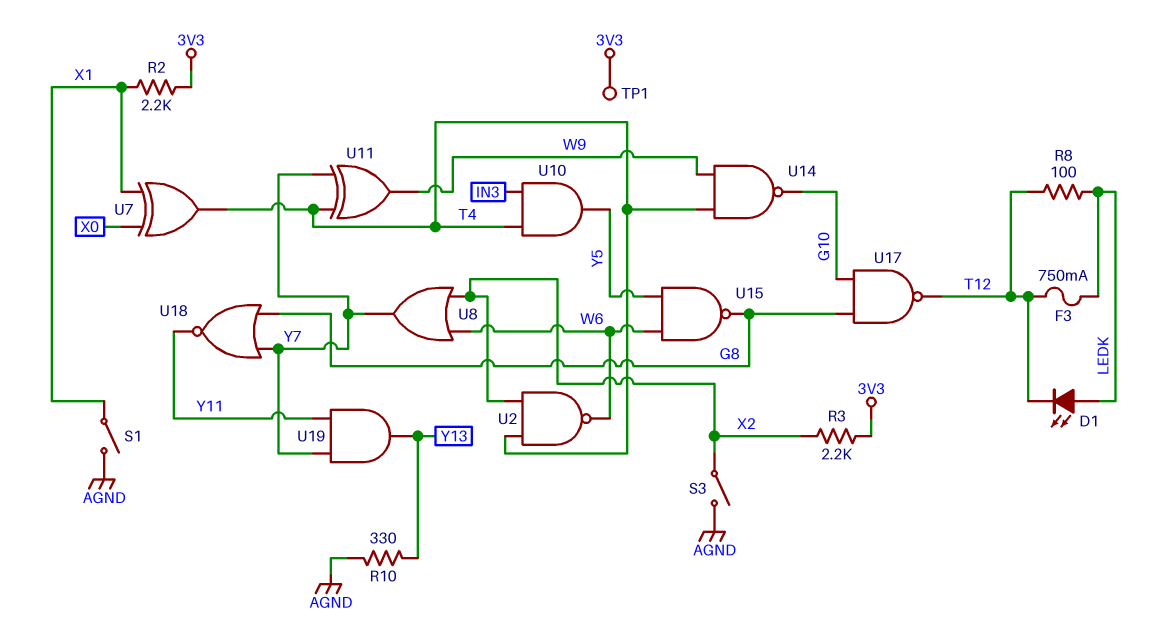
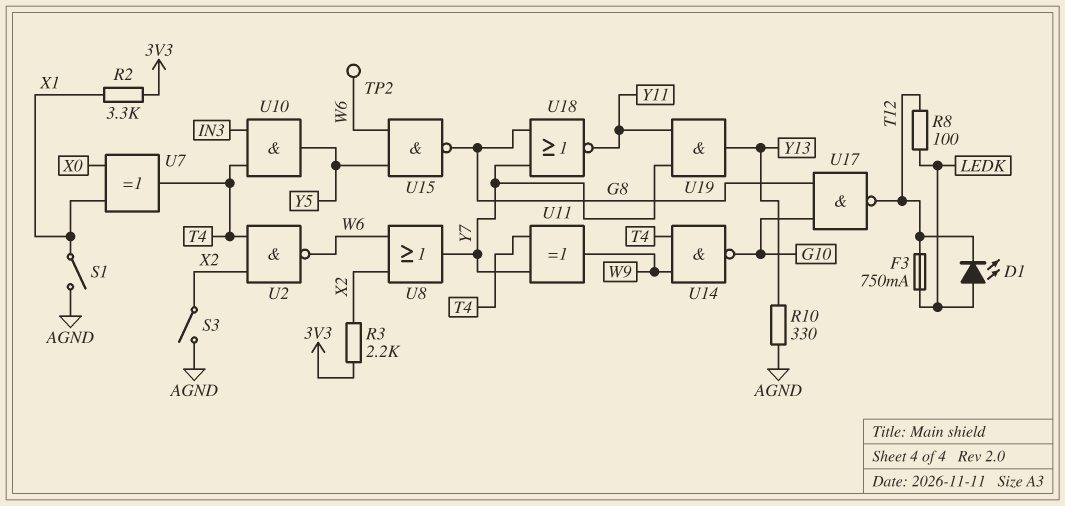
R2: 2.2k (3V3, X1) -> 3.3k (3V3, X1)
TP1: test point (3V3) -> none
TP2: none -> test point (W6)

